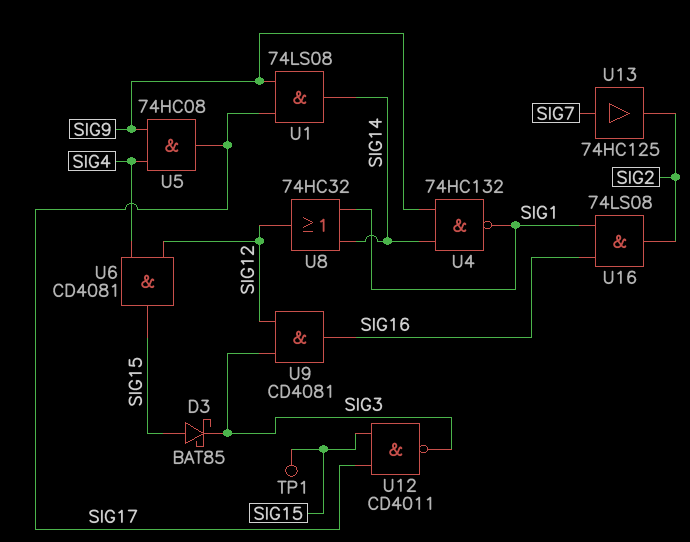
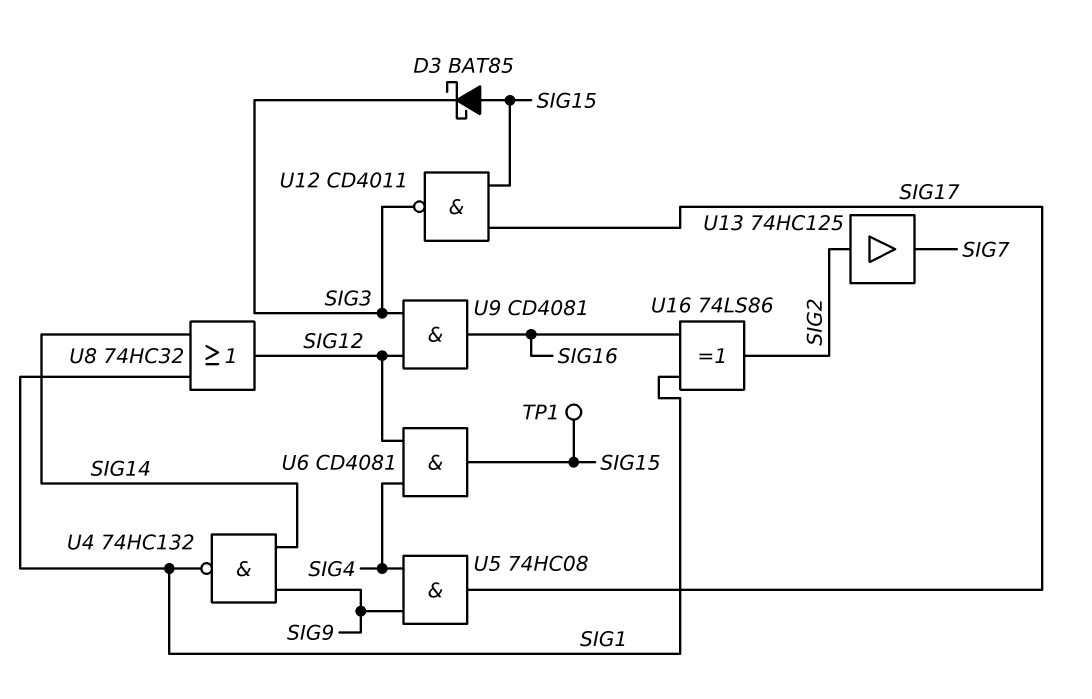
U1: AND 74LS08 (in SIG9, in SIG17, out SIG14) -> none
U13: buffer 74HC125 (in SIG7, out SIG2) -> buffer 74HC125 (in SIG2, out SIG7)
U16: AND 74LS08 (in SIG1, in SIG16, out SIG2) -> XOR 74LS86 (in SIG1, in SIG16, out SIG2)

